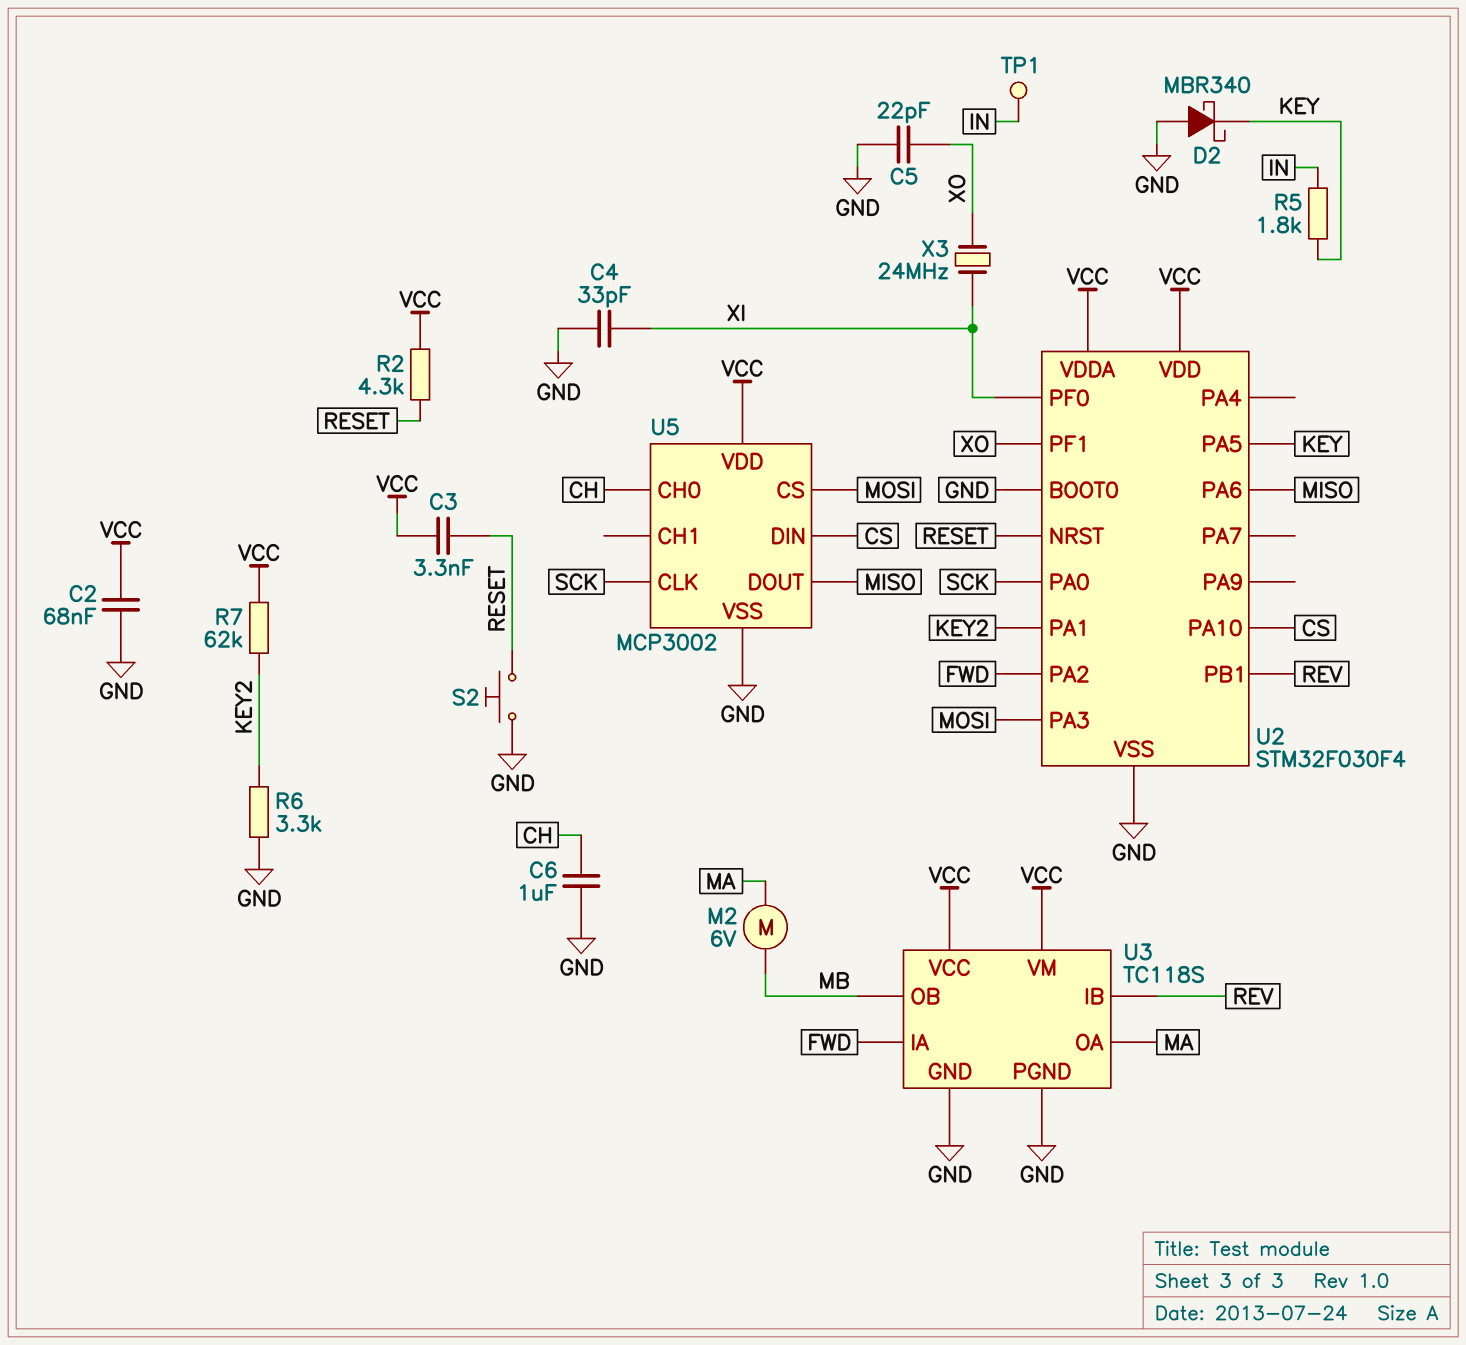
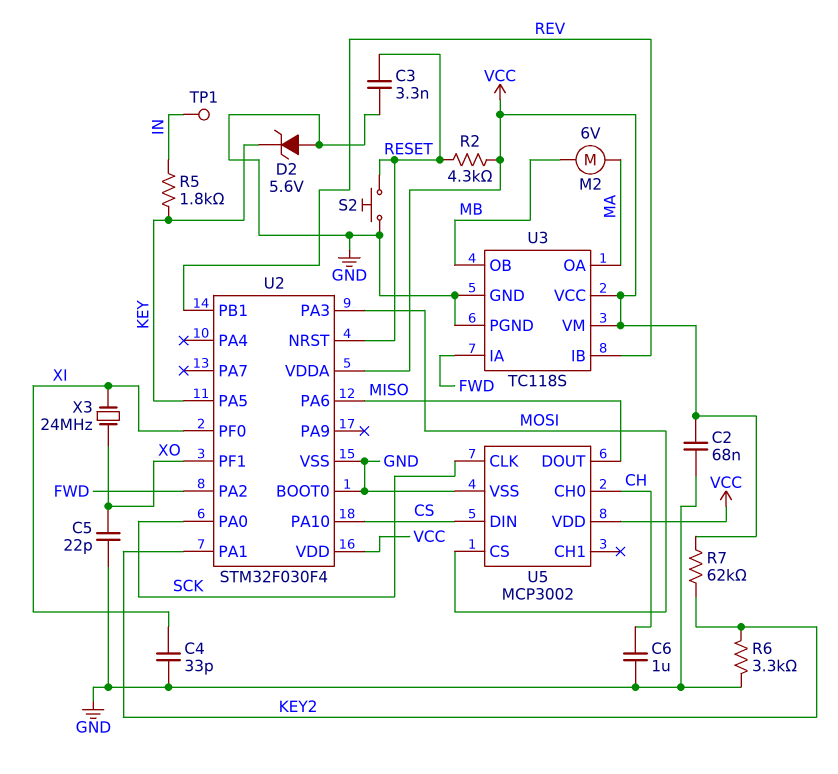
C3: 3.3nF (RESET, VCC) -> 3.3nF (GND, RESET)
D2: schottky MBR340 (A GND, K KEY) -> zener 5.6V (A GND, K KEY)

